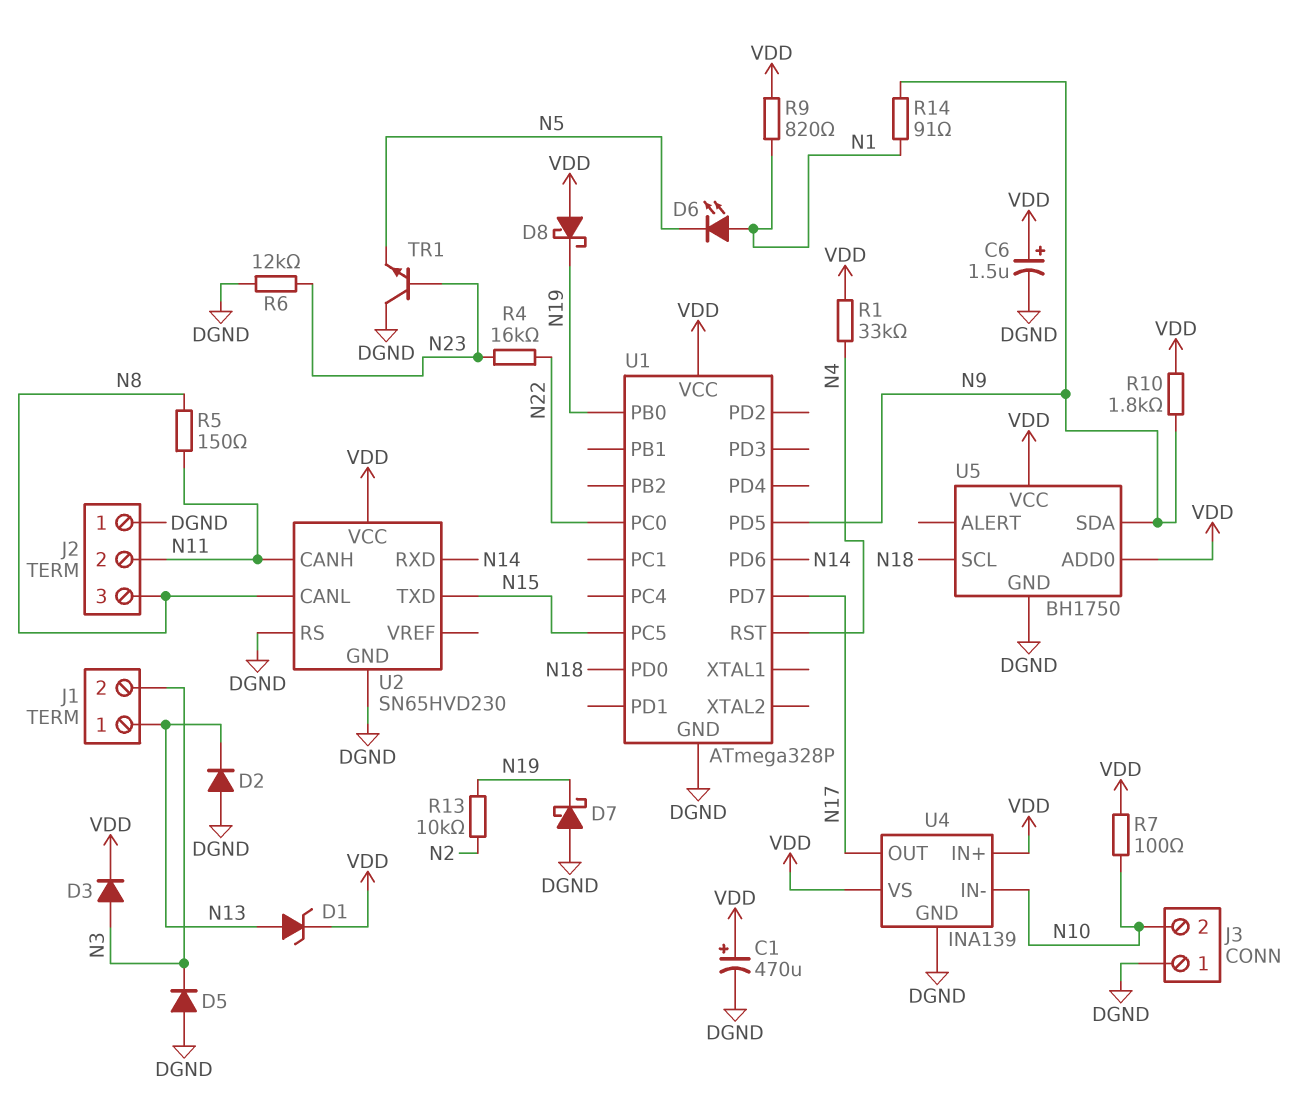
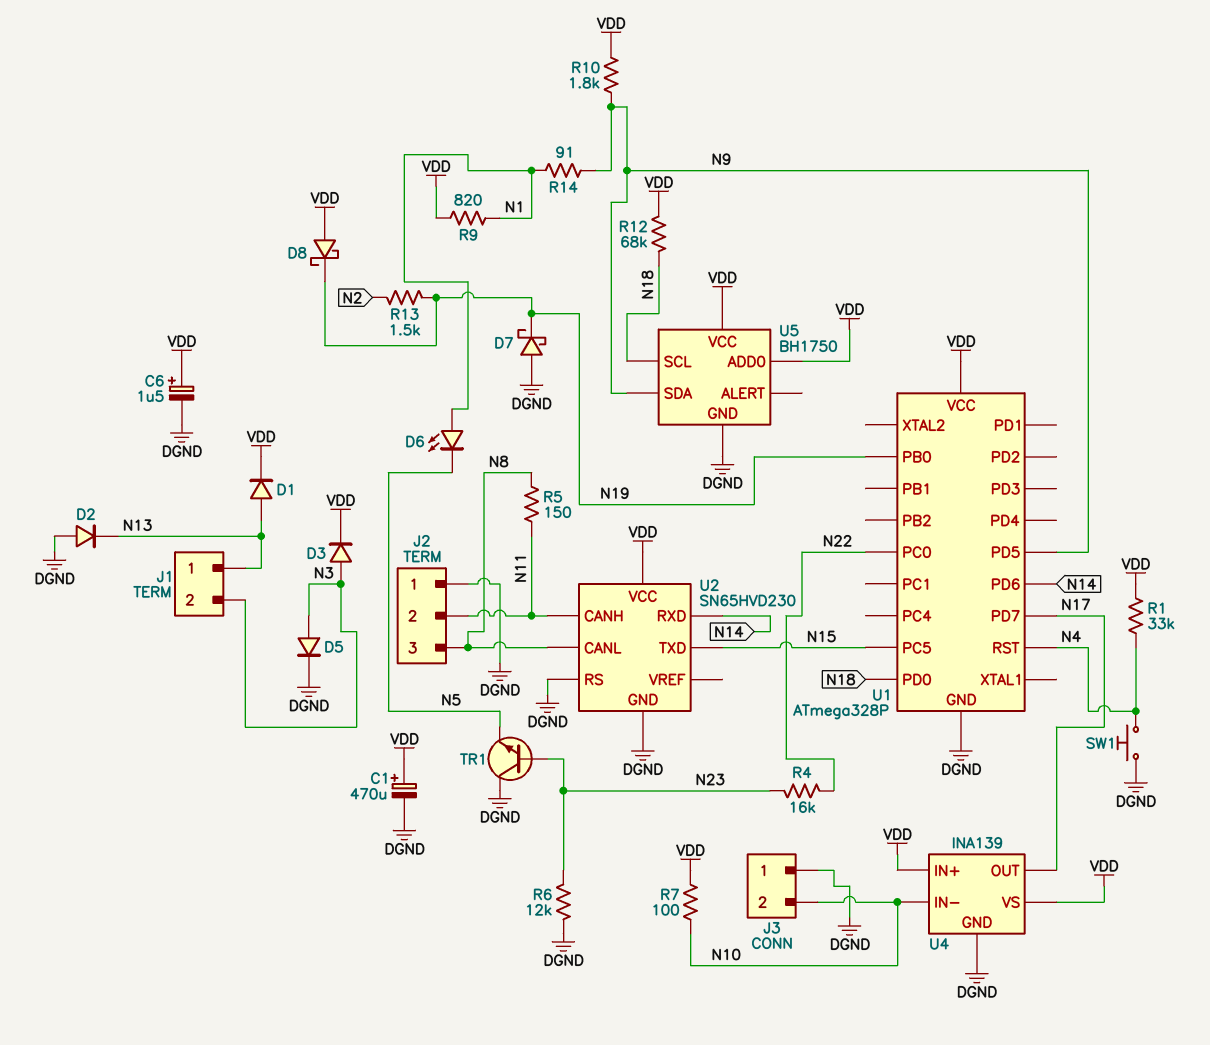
D1: zener (A N13, K VDD) -> diode (A N13, K VDD)
D5: diode (A DGND, K N3) -> diode (A N3, K DGND)
R12: none -> 68k (N18, VDD)
R13: 10k (N2, N19) -> 1.5k (N2, N19)
SW1: none -> button (DGND, N4)

